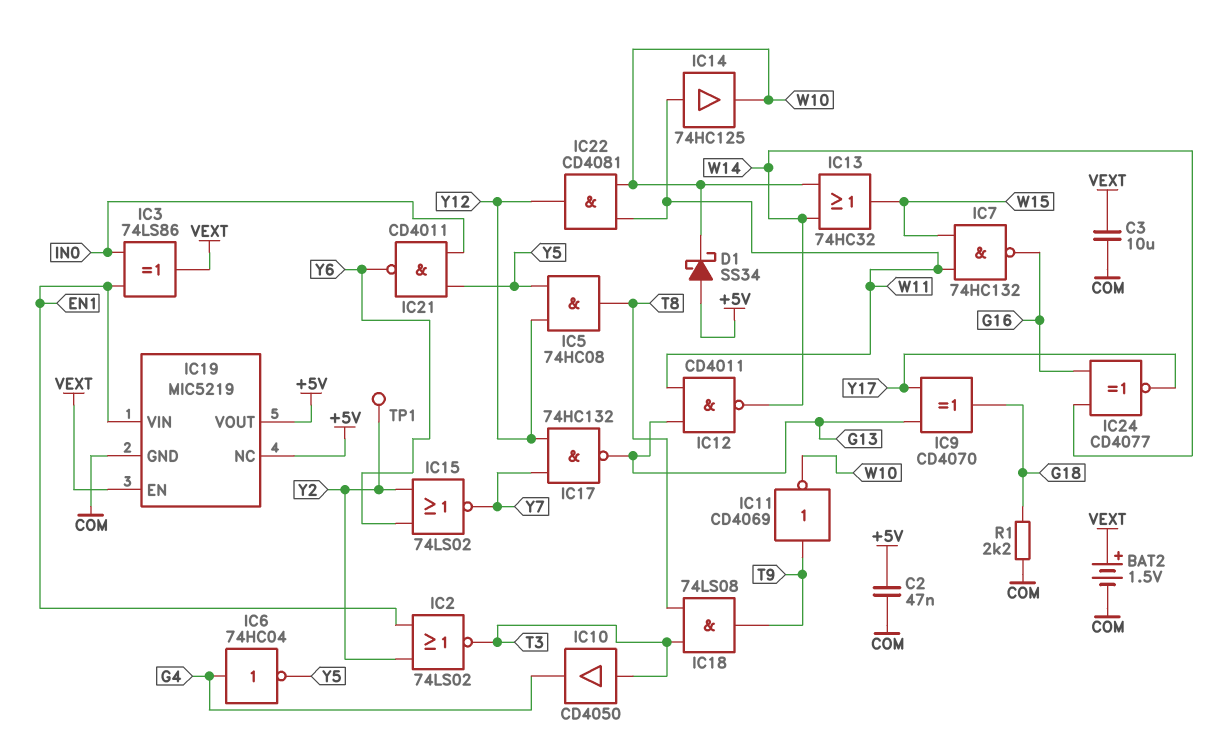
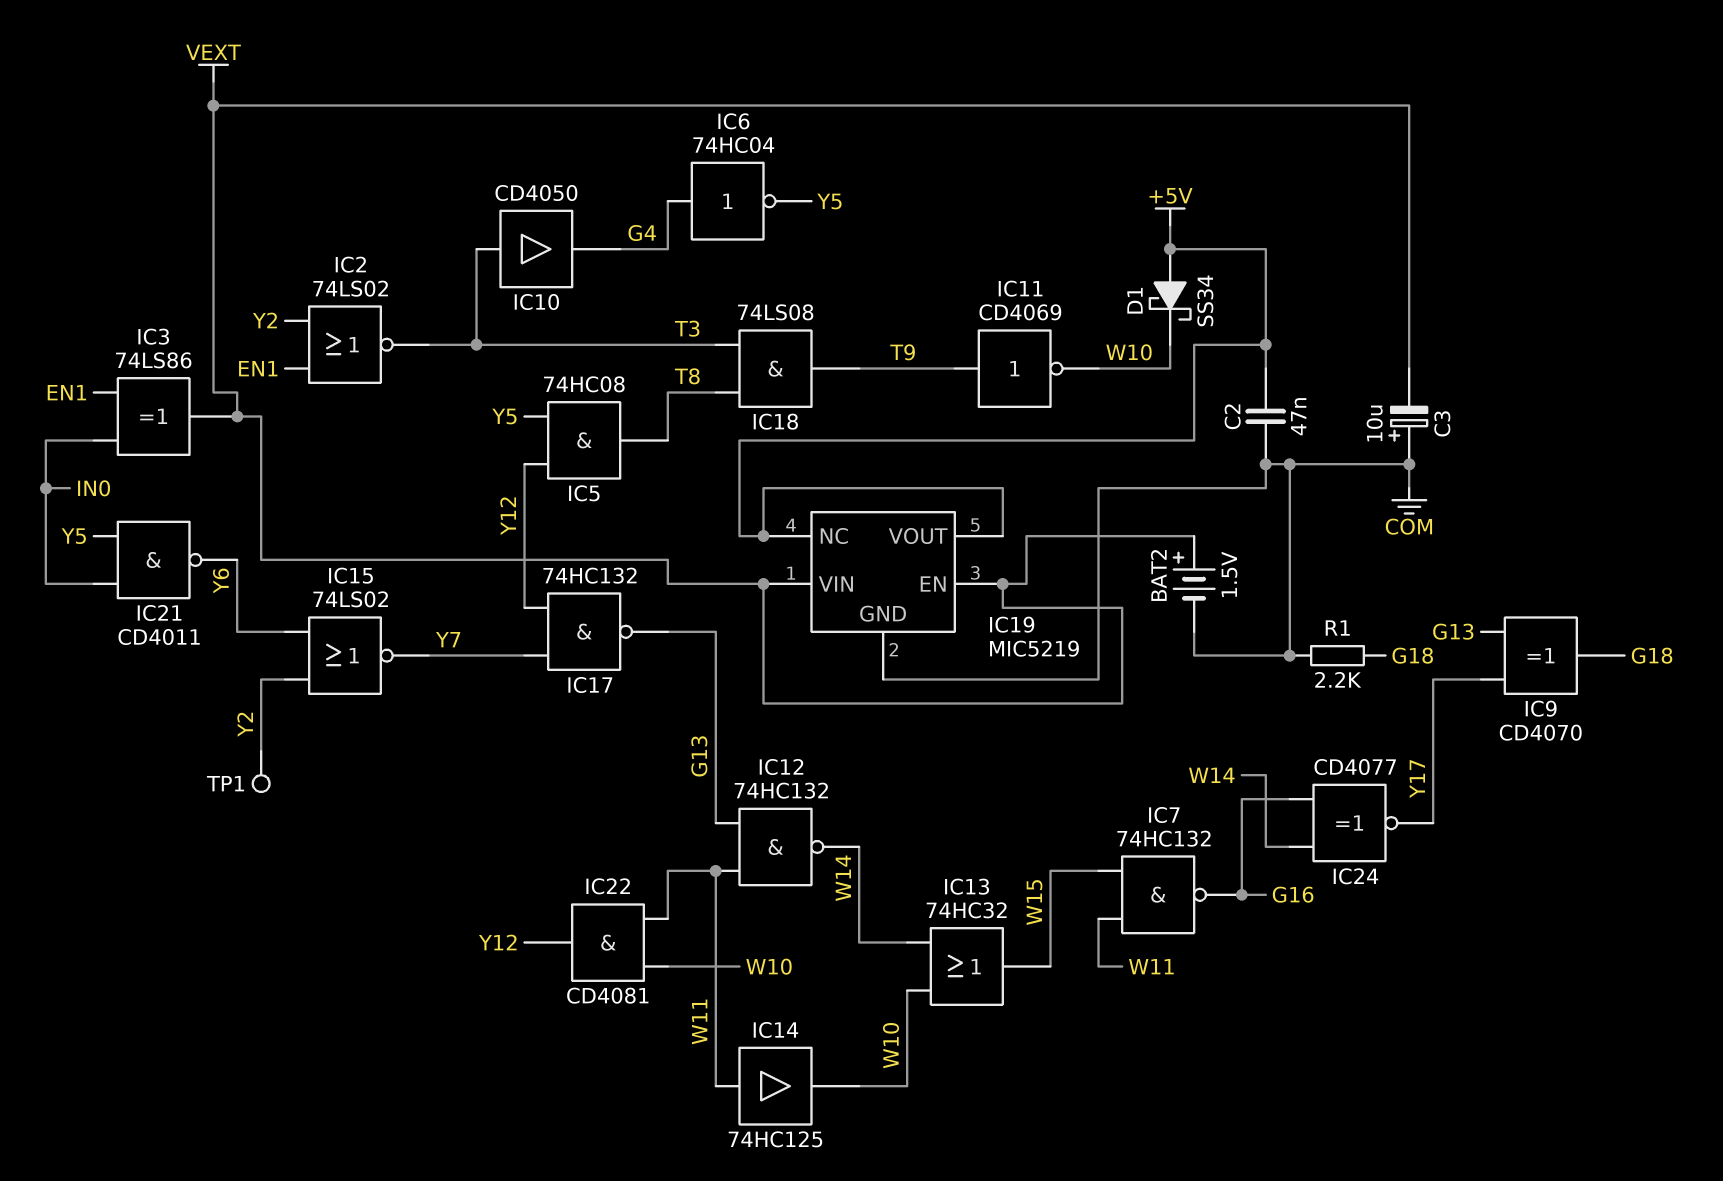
C3: 10uF (COM, VEXT) -> 10uF (plus COM, minus VEXT)
IC12: NAND CD4011 (in G13, in W11, out W14) -> NAND 74HC132 (in G13, in W11, out W14)
IC19 pin VIN: EN1 -> VEXT

